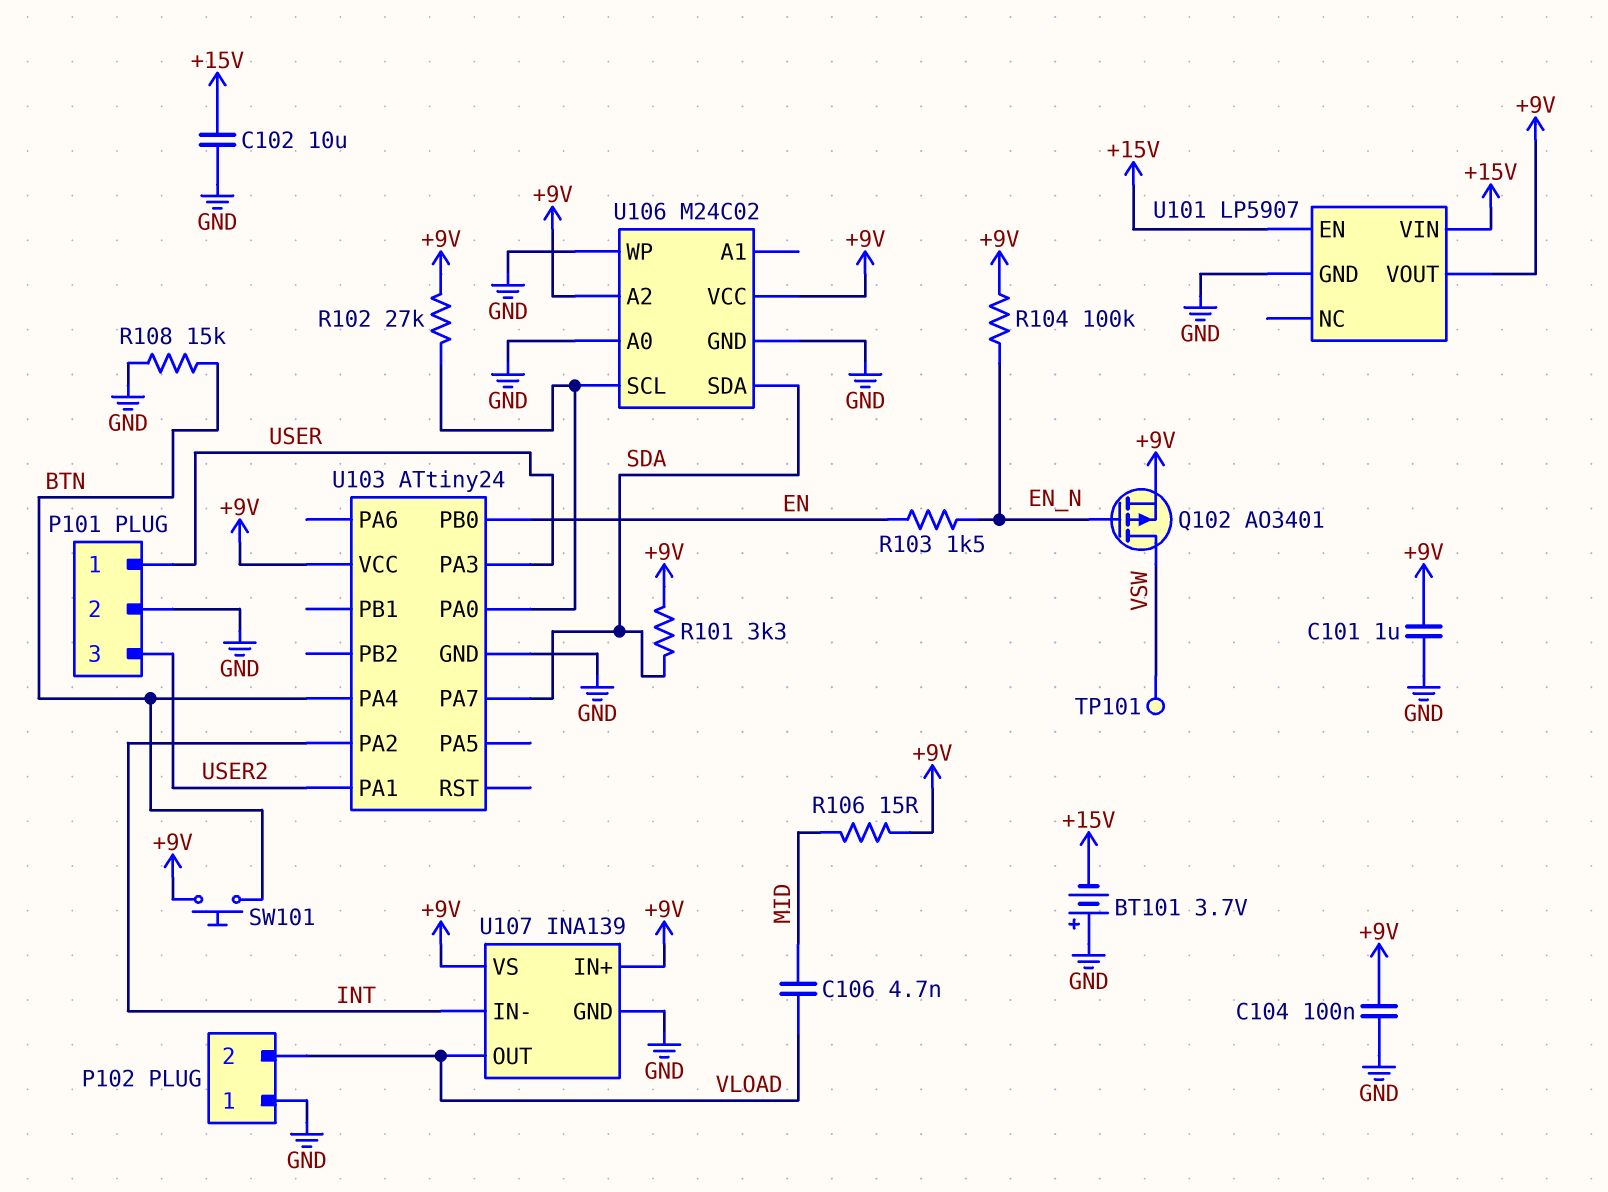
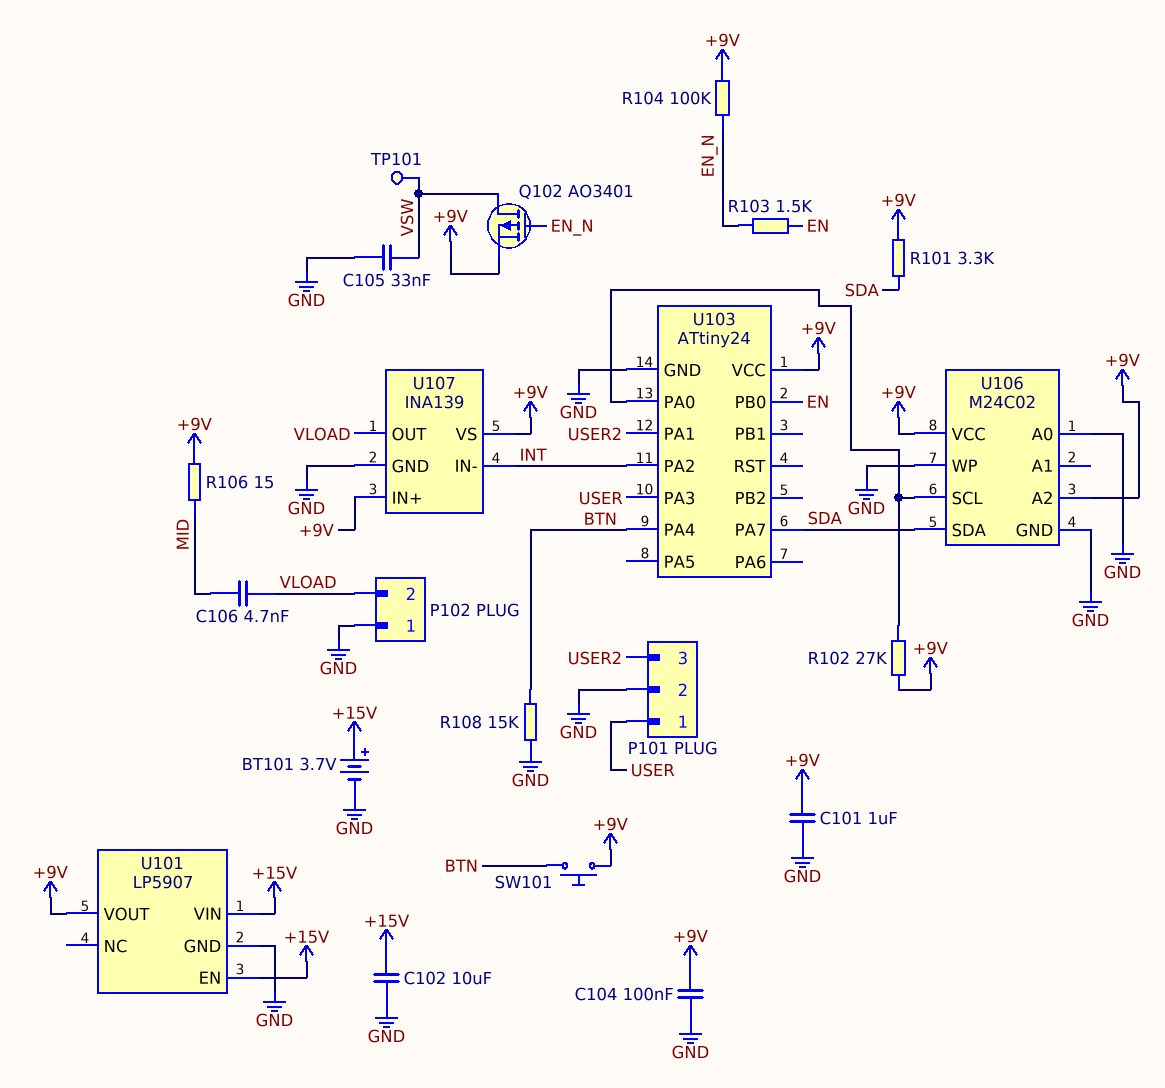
BT101: 3.7V (plus GND, minus +15V) -> 3.7V (plus +15V, minus GND)
C105: none -> 33nF (GND, VSW)

